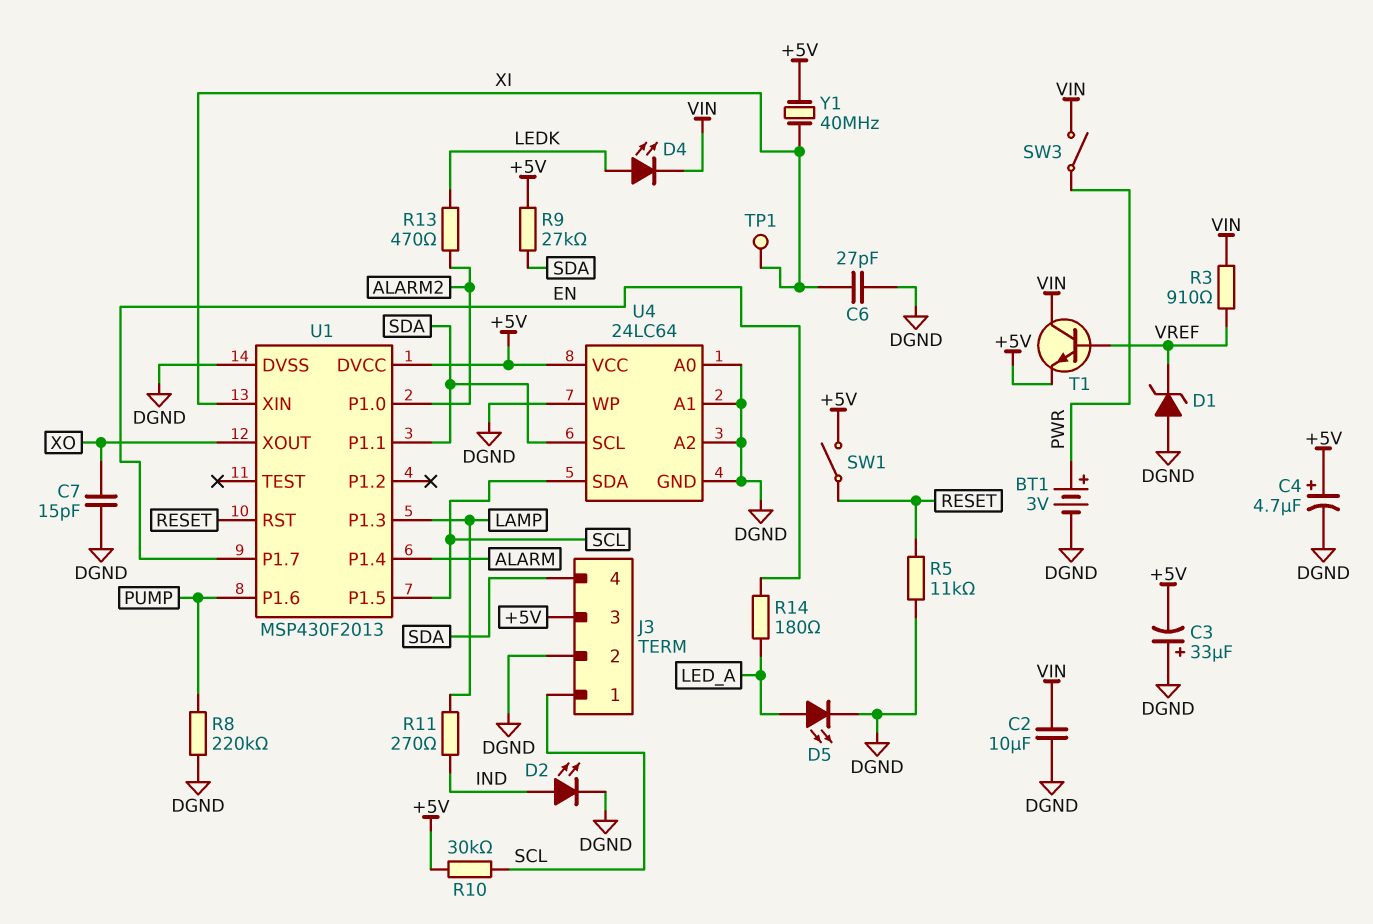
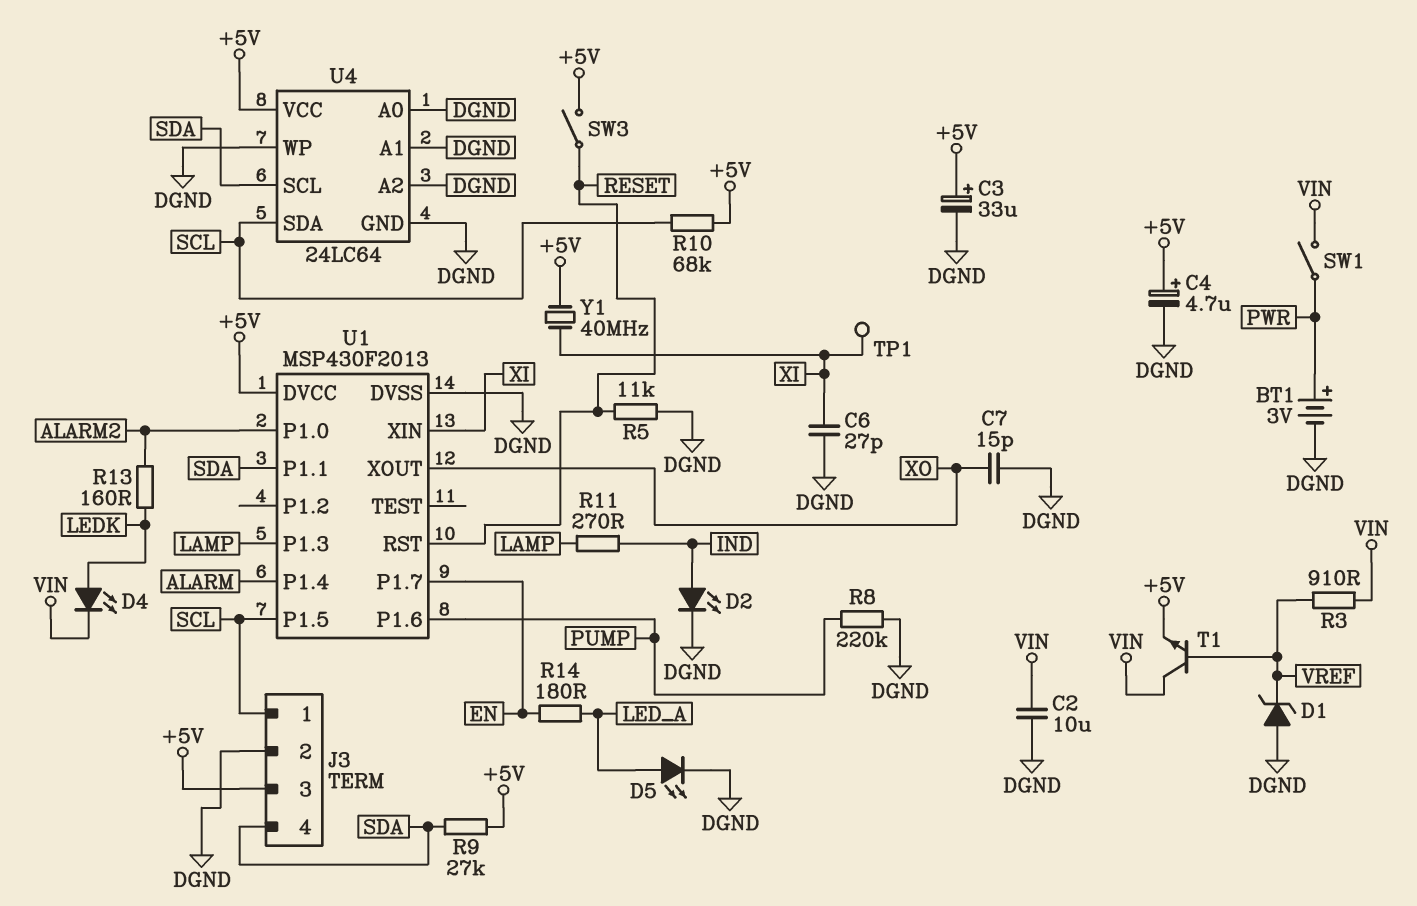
C3: 33uF (plus DGND, minus +5V) -> 33uF (plus +5V, minus DGND)
R10: 30k (+5V, SCL) -> 68k (+5V, SCL)
R13: 470 (ALARM2, LEDK) -> 160 (ALARM2, LEDK)
SW1: switch (+5V, RESET) -> switch (PWR, VIN)
SW3: switch (PWR, VIN) -> switch (+5V, RESET)

